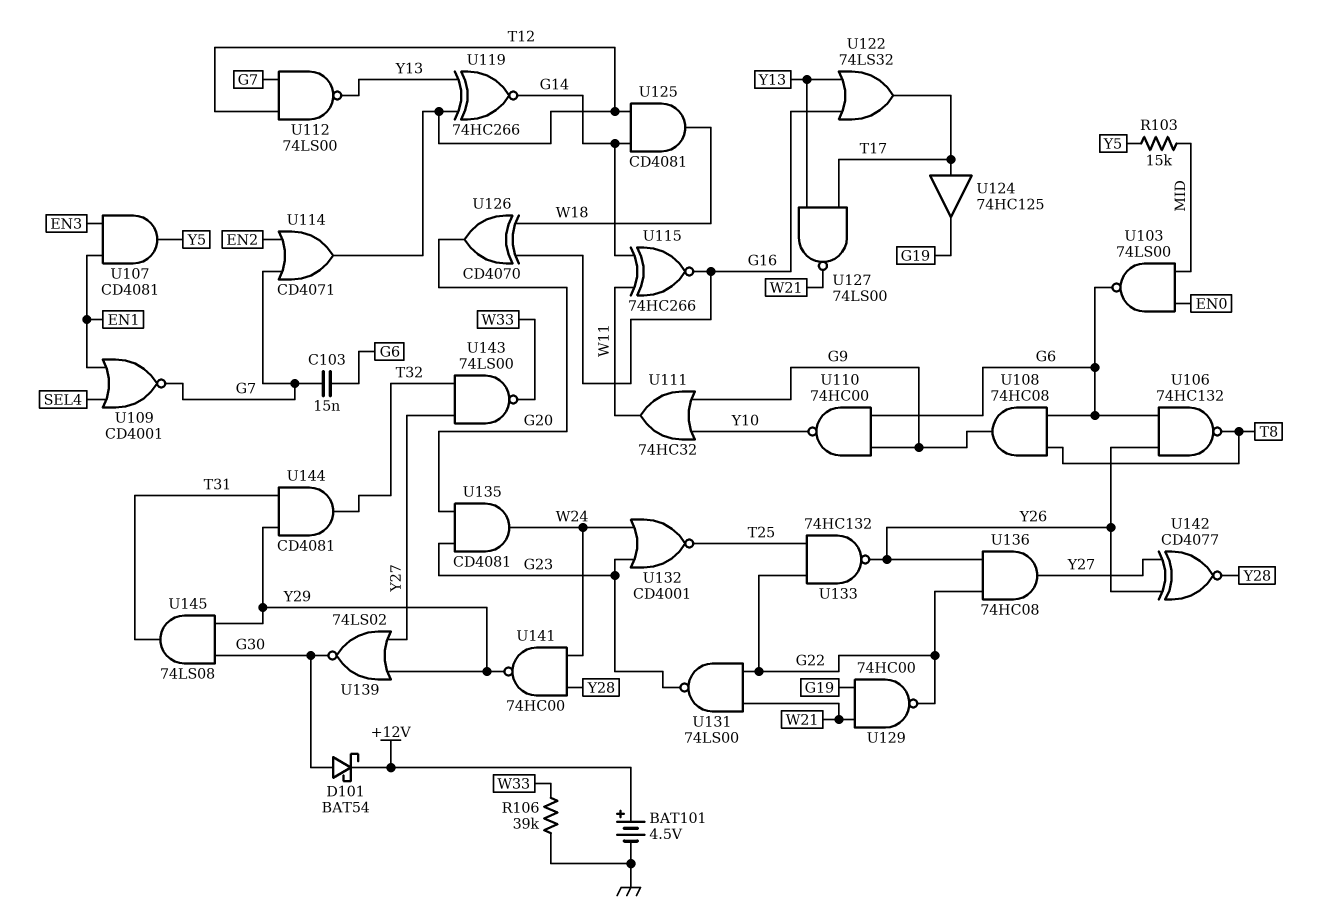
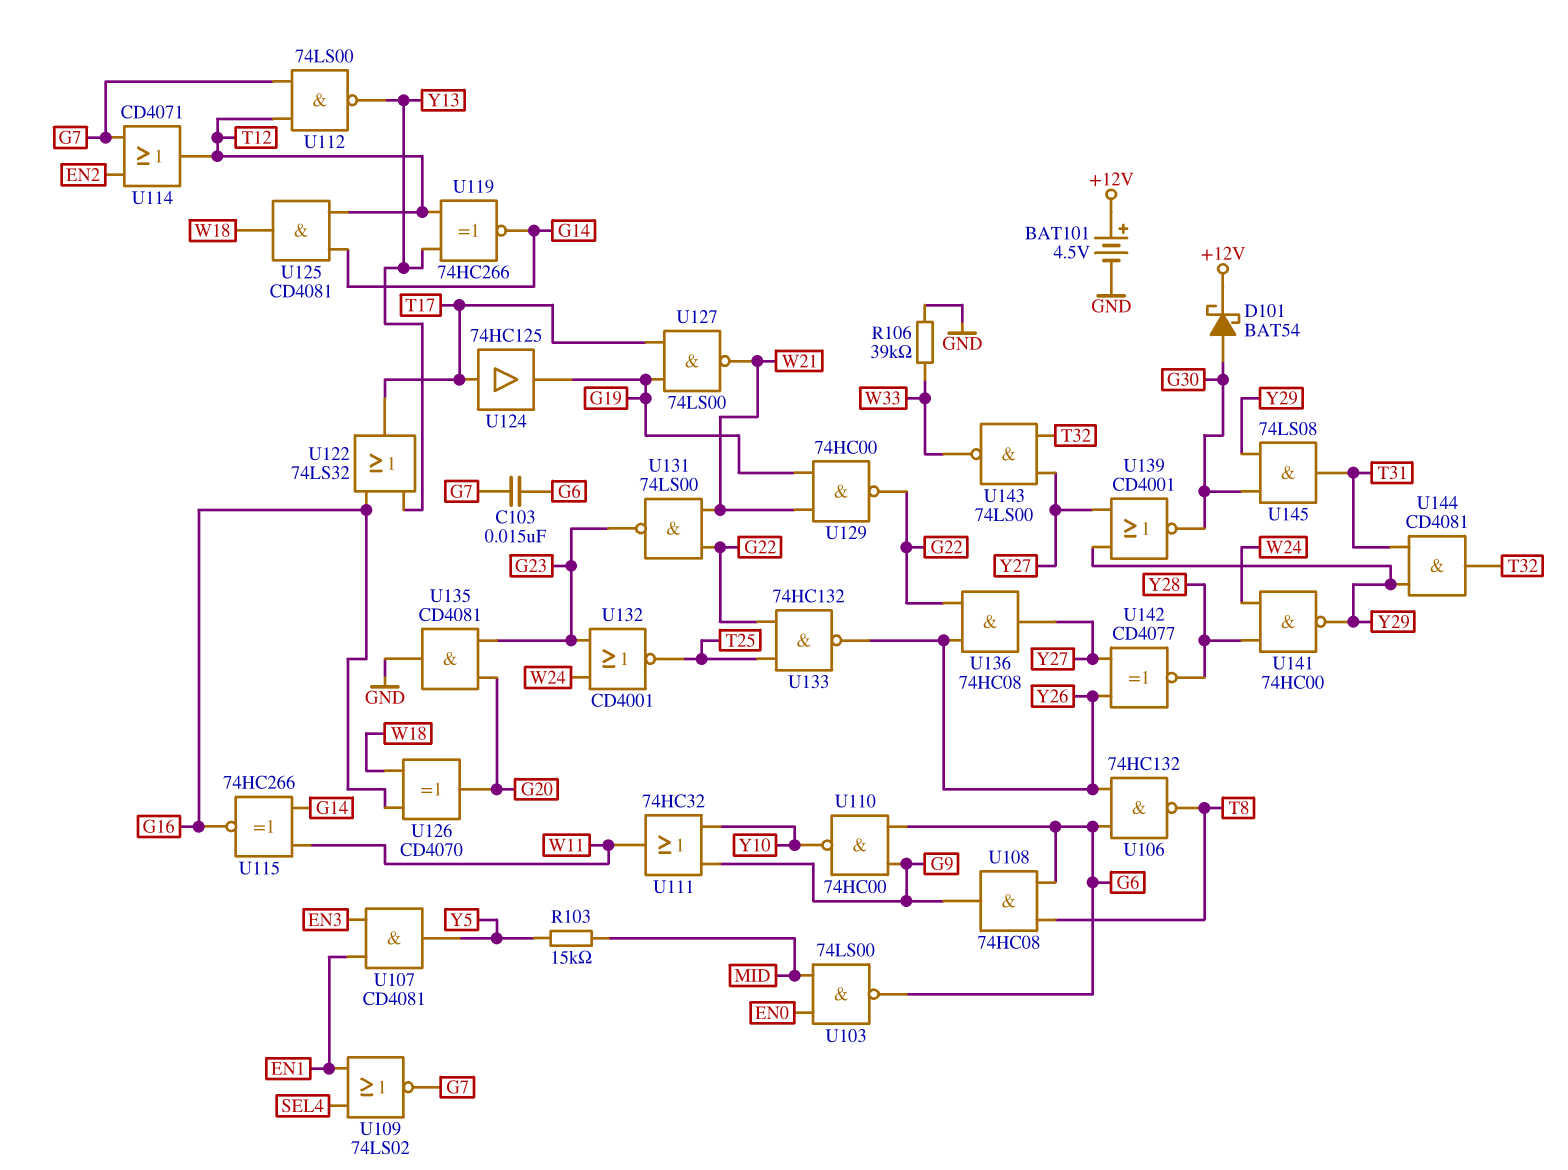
U109: NOR CD4001 (in EN1, in SEL4, out G7) -> NOR 74LS02 (in EN1, in SEL4, out G7)
U127: NAND 74LS00 (in T17, in Y13, out W21) -> NAND 74LS00 (in G19, in T17, out W21)
U135: AND CD4081 (in G20, in G23, out W24) -> AND CD4081 (in G20, in G23, out GND)
U139: NOR 74LS02 (in Y27, in Y29, out G30) -> NOR CD4001 (in Y27, in Y29, out G30)

